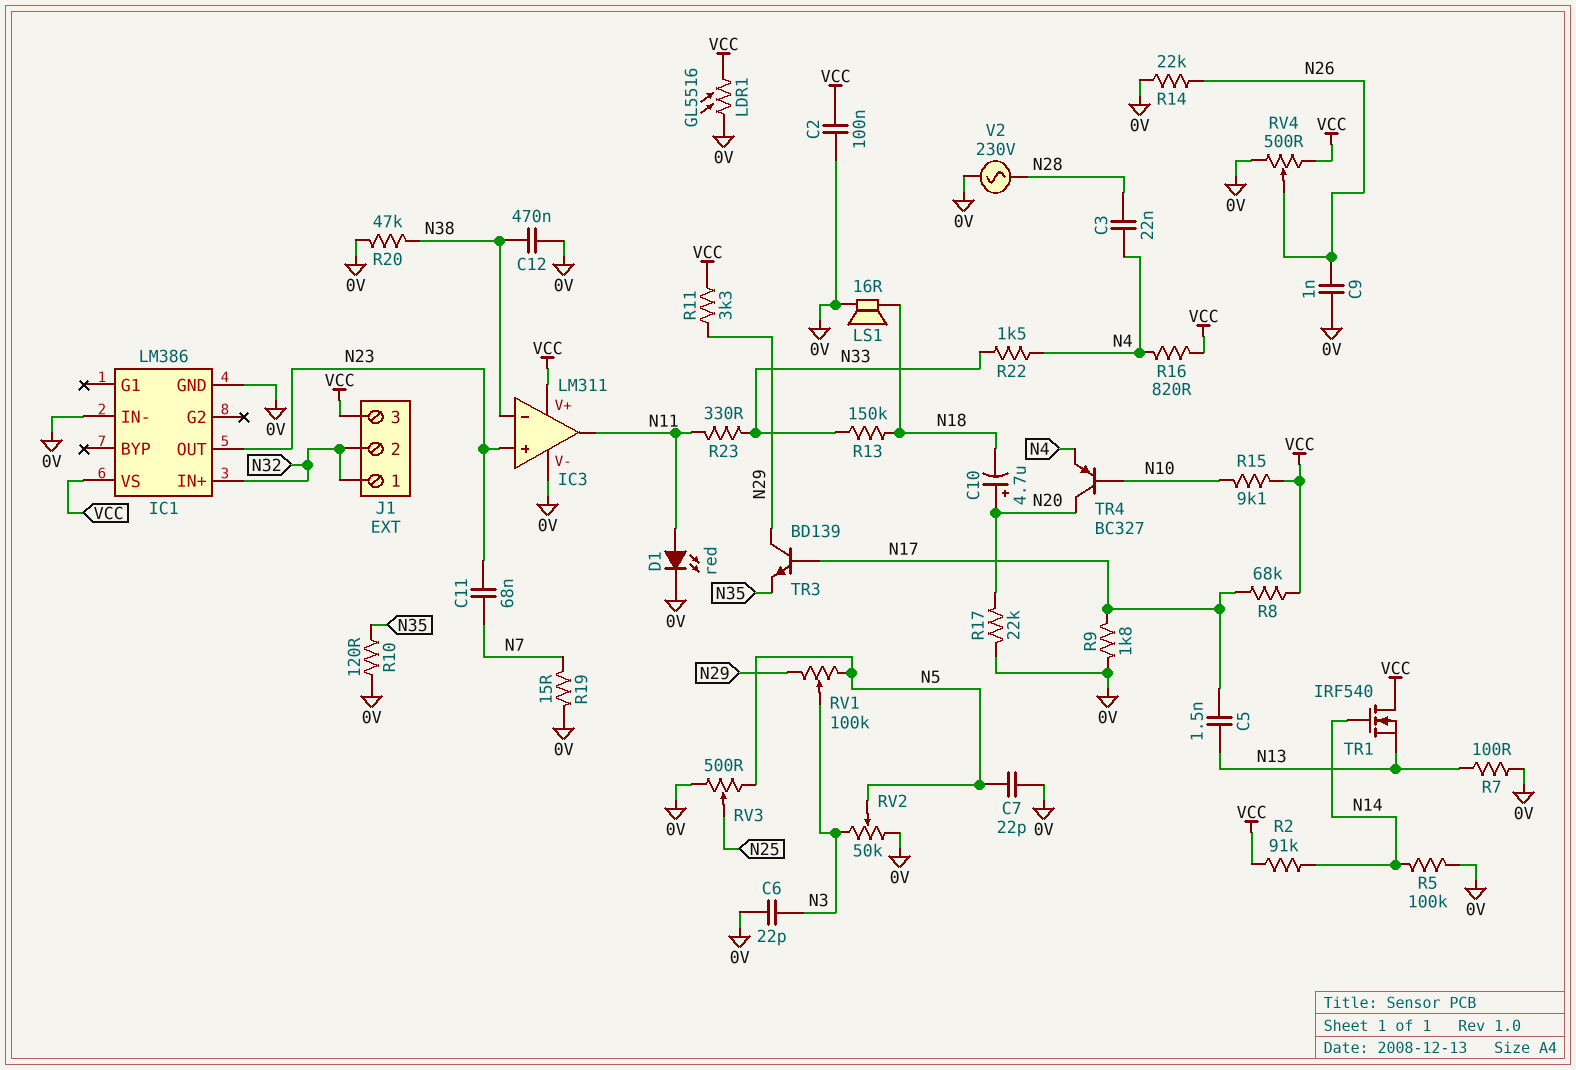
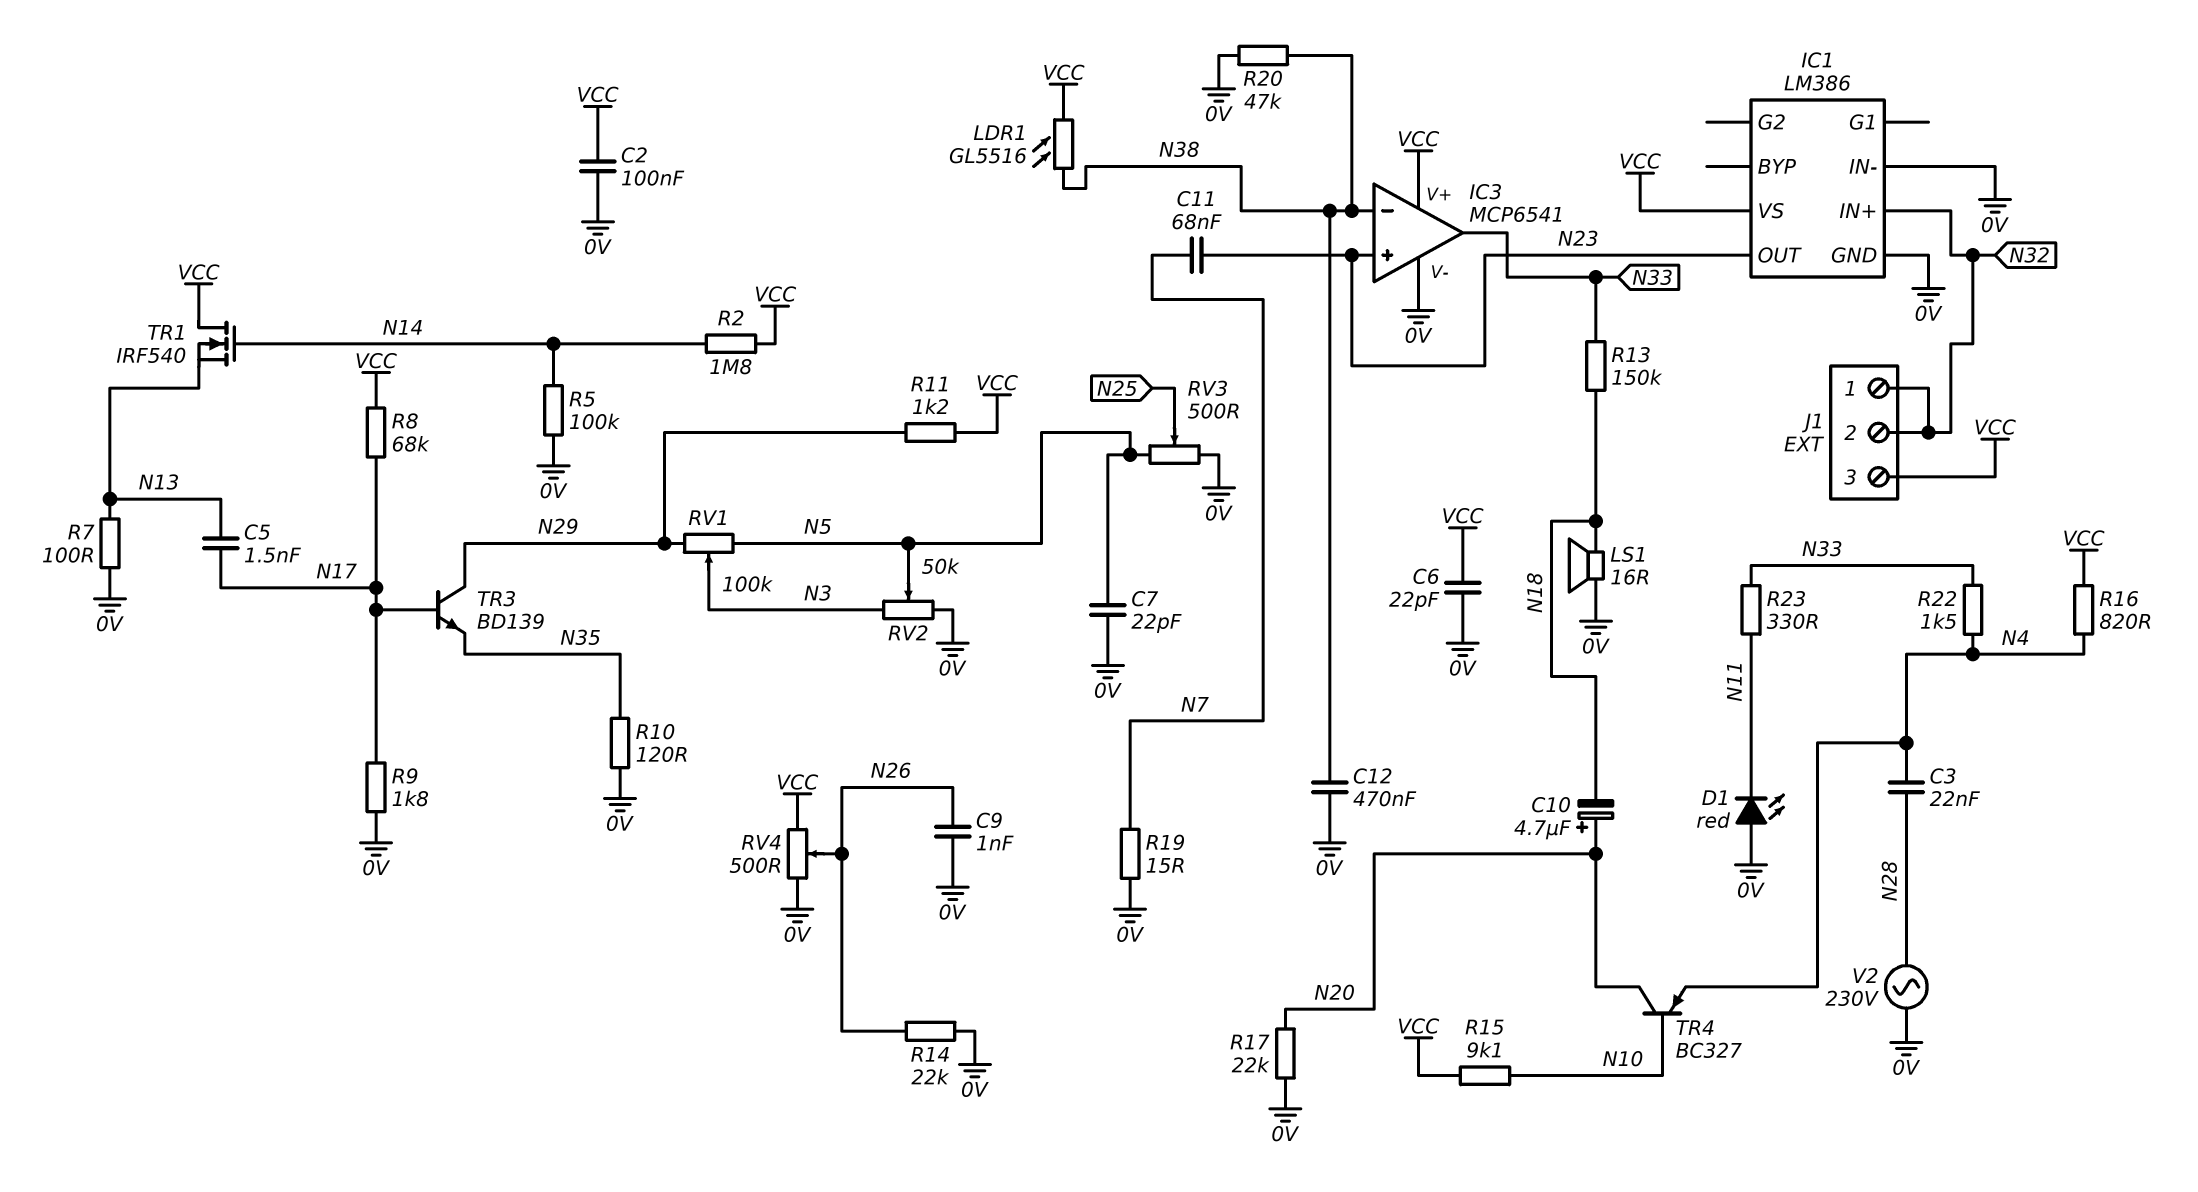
C6: 22pF (0V, N3) -> 22pF (0V, VCC)
D1: LED red (A N11, K 0V) -> LED red (A 0V, K N11)
IC3: LM311 -> MCP6541
IC3 pin out: N11 -> N33
LDR1: GL5516 (0V, VCC) -> GL5516 (N38, VCC)
R2: 91k (N14, VCC) -> 1.8M (N14, VCC)
R11: 3.3k (N29, VCC) -> 1.2k (N29, VCC)

